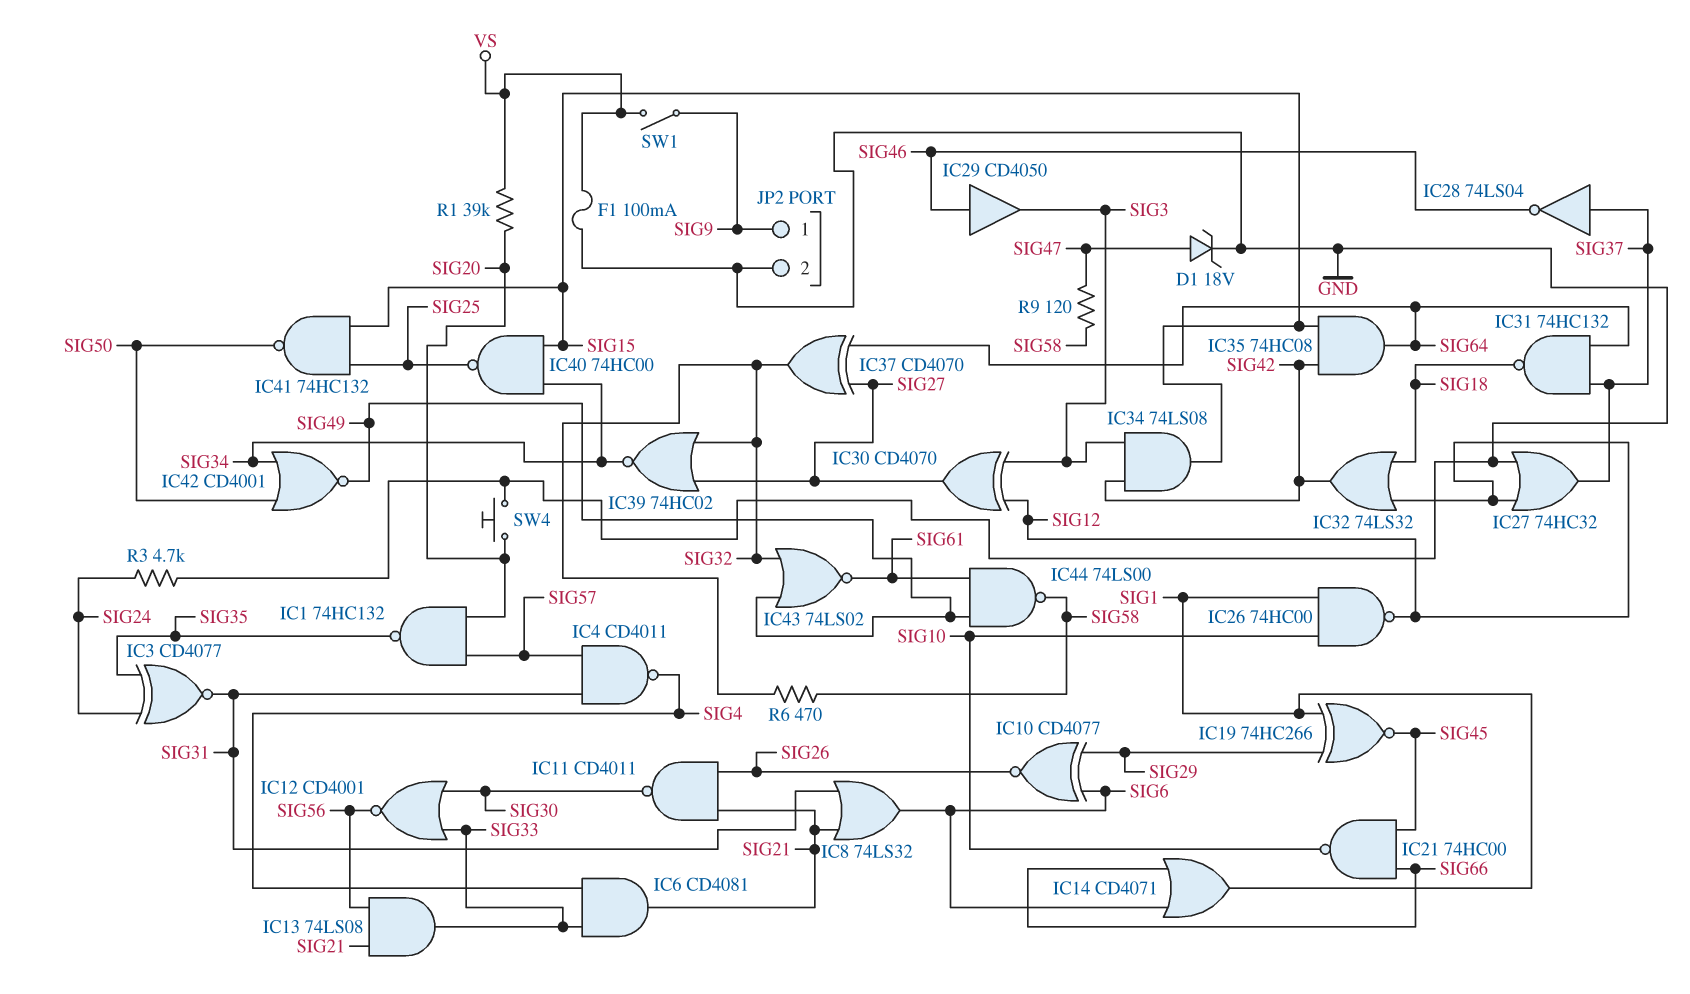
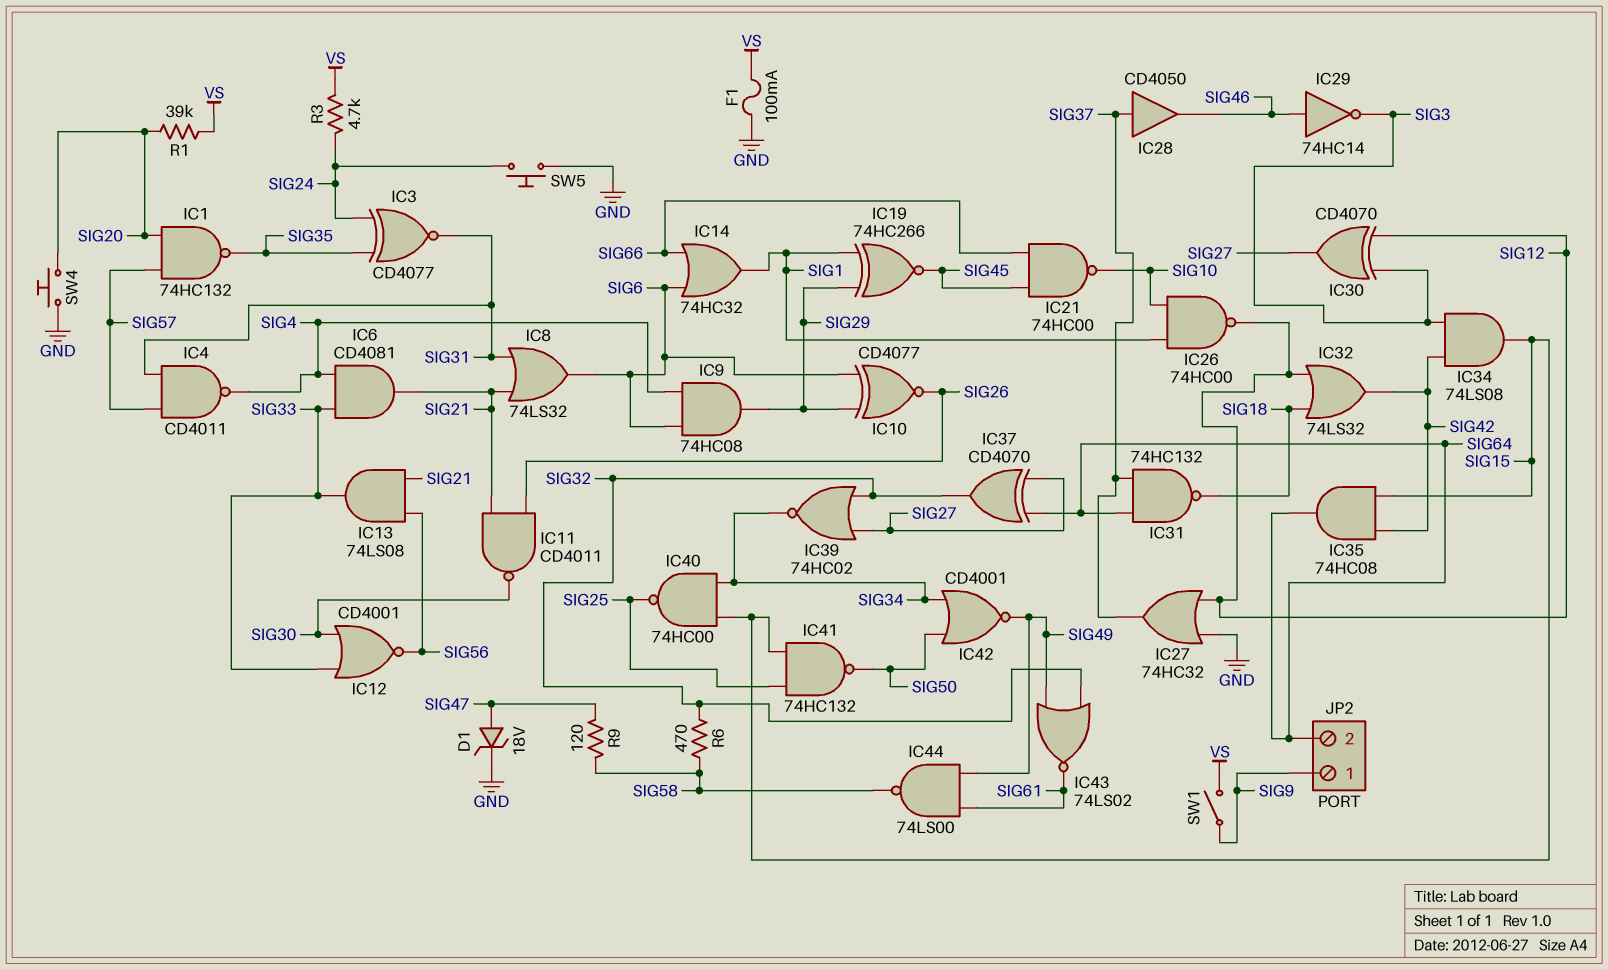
IC9: none -> AND 74HC08 (in SIG4, in SIG6, out SIG29)
IC14: OR CD4071 (in SIG6, in SIG66, out SIG1) -> OR 74HC32 (in SIG6, in SIG66, out SIG1)
IC28: NOT 74LS04 (in SIG37, out SIG46) -> buffer CD4050 (in SIG37, out SIG46)
IC29: buffer CD4050 (in SIG46, out SIG3) -> NOT 74HC14 (in SIG46, out SIG3)
JP2 pin 2: GND -> SIG64
R3: 4.7k (GND, SIG24) -> 4.7k (SIG24, VS)
SW5: none -> button (GND, SIG24)

